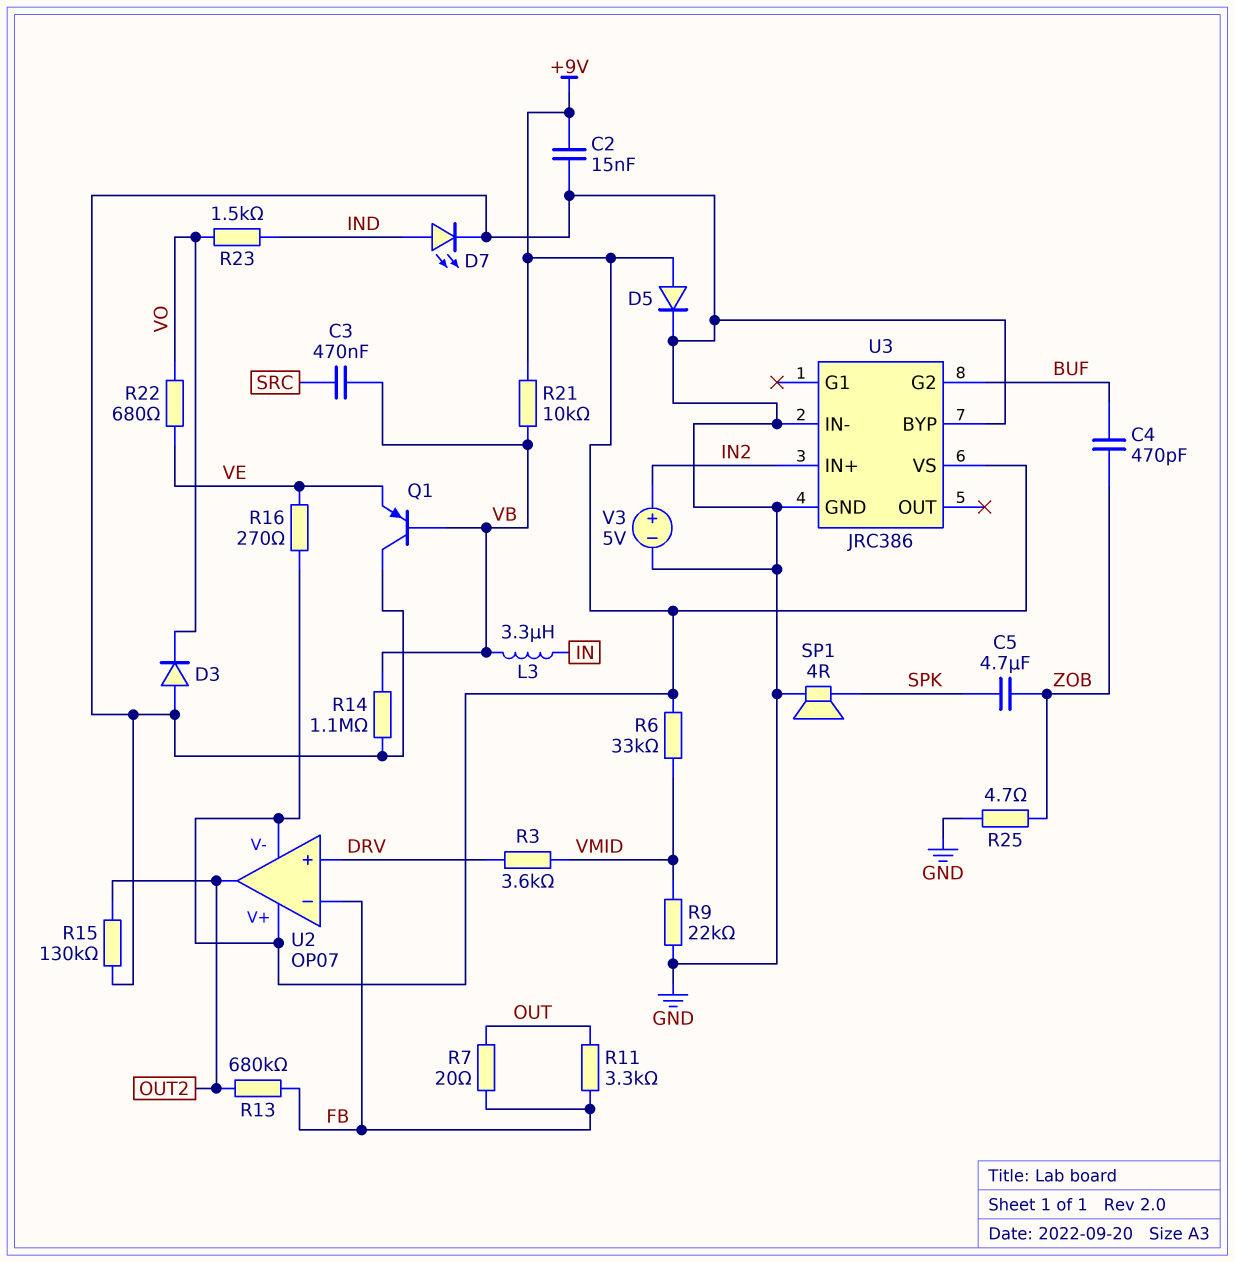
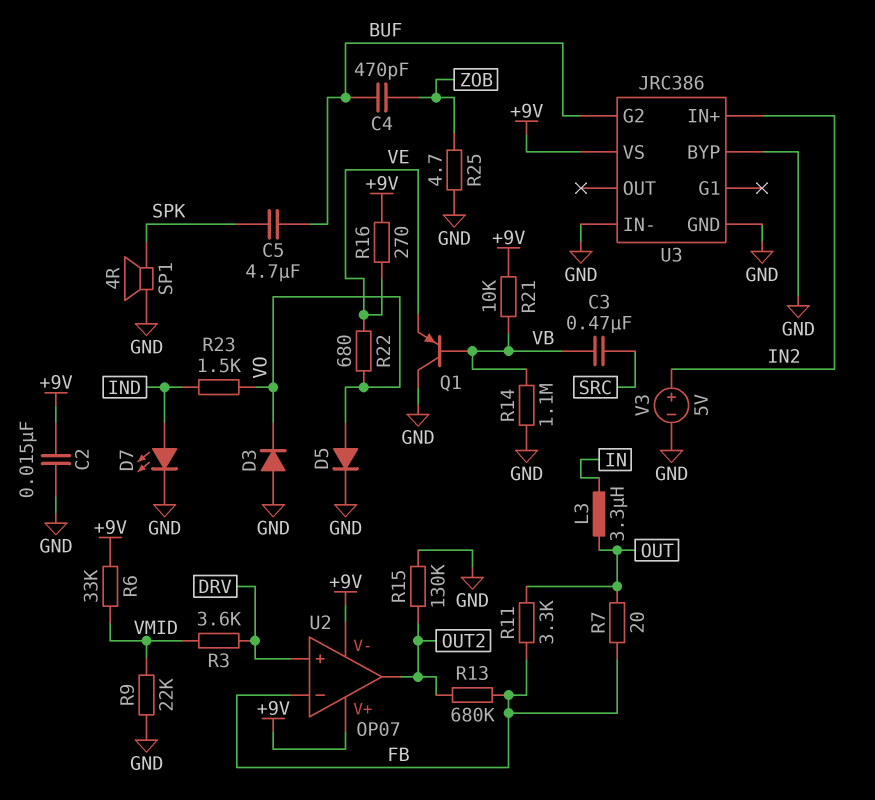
C5: 4.7uF (SPK, ZOB) -> 4.7uF (BUF, SPK)
D5: diode (A +9V, K GND) -> diode (A VO, K GND)
L3: 3.3uH (IN, VB) -> 3.3uH (IN, OUT)

